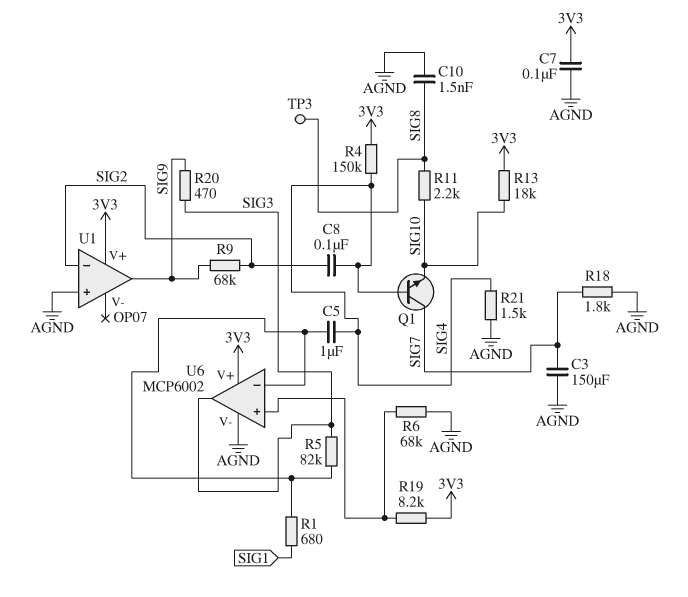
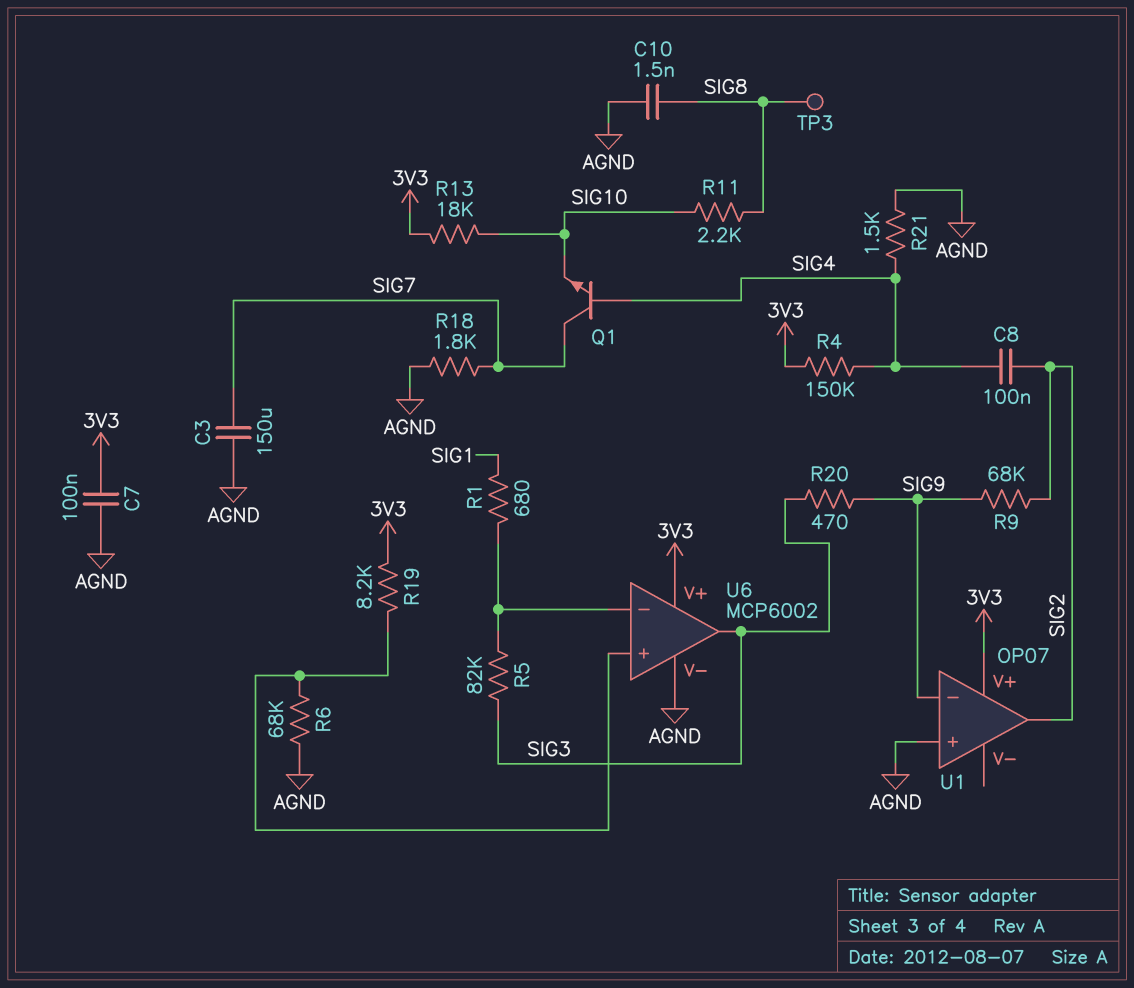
C5: 1uF (SIG4, U6/in-) -> none
U1 pin in-: SIG2 -> SIG9
U1 pin out: SIG9 -> SIG2

